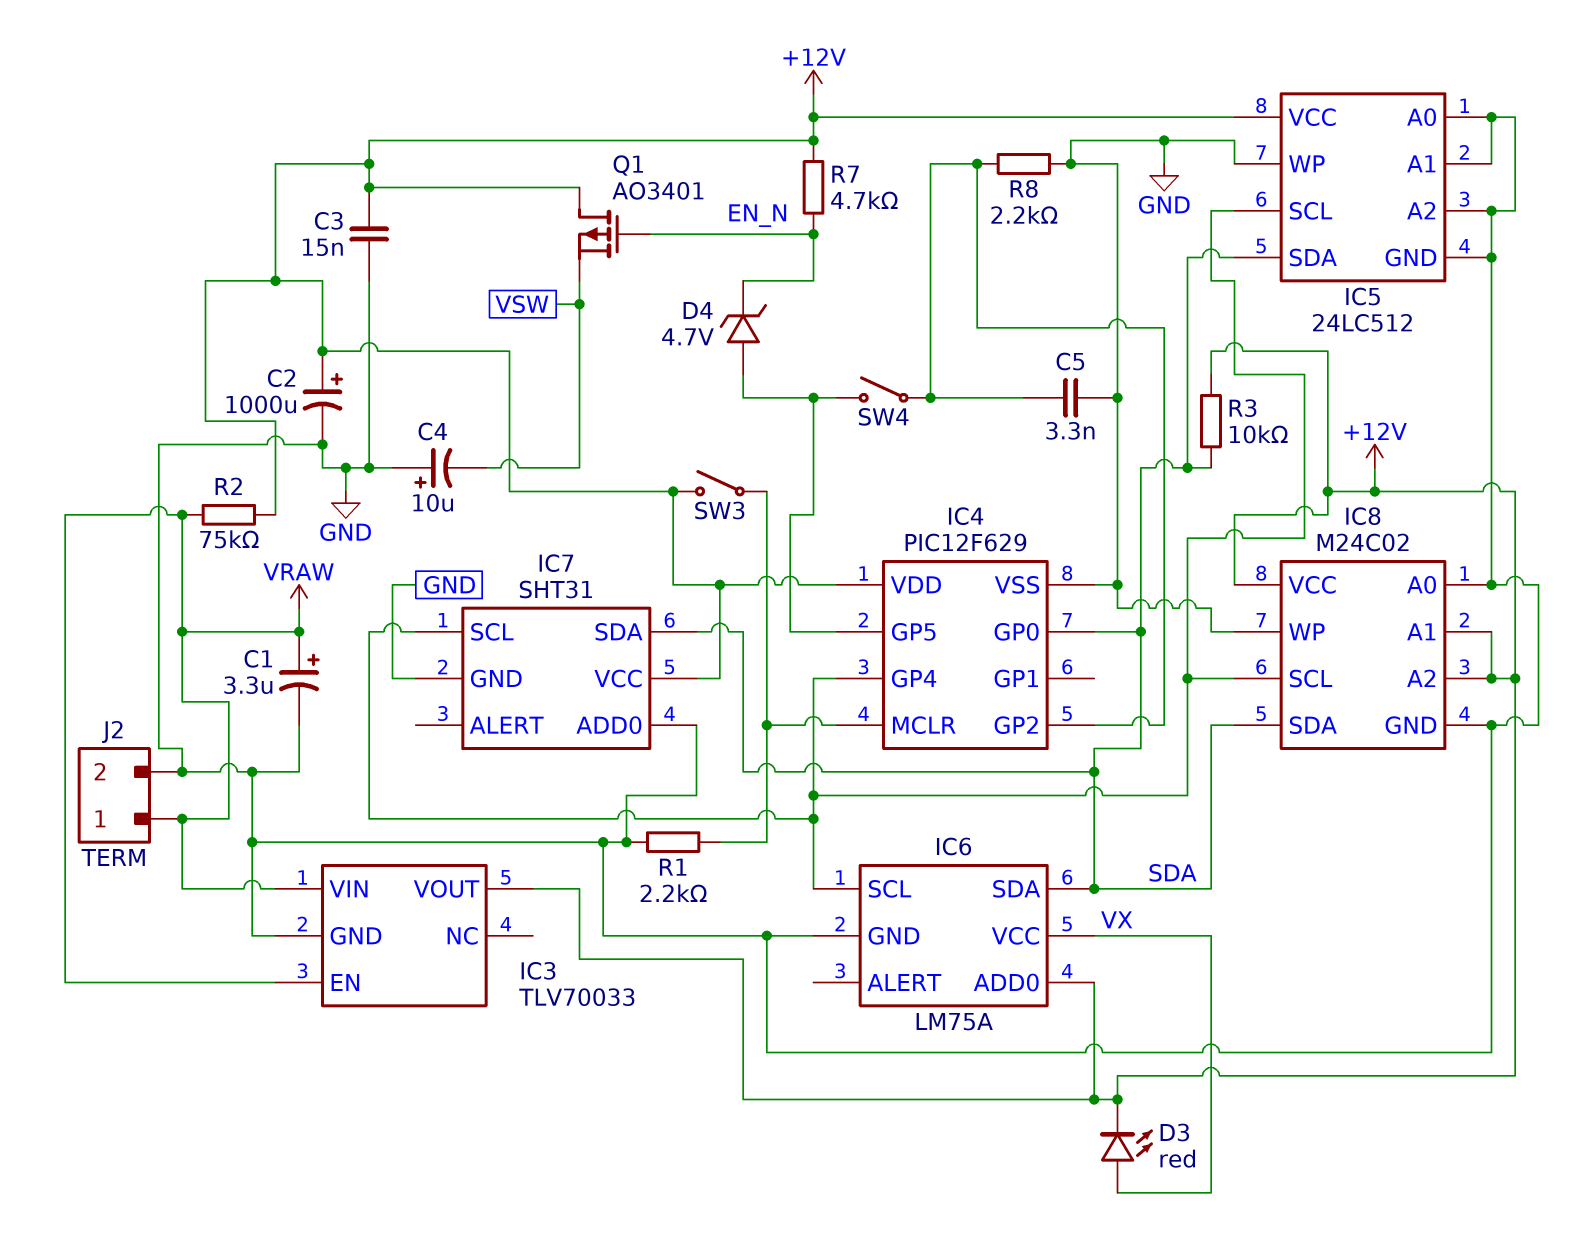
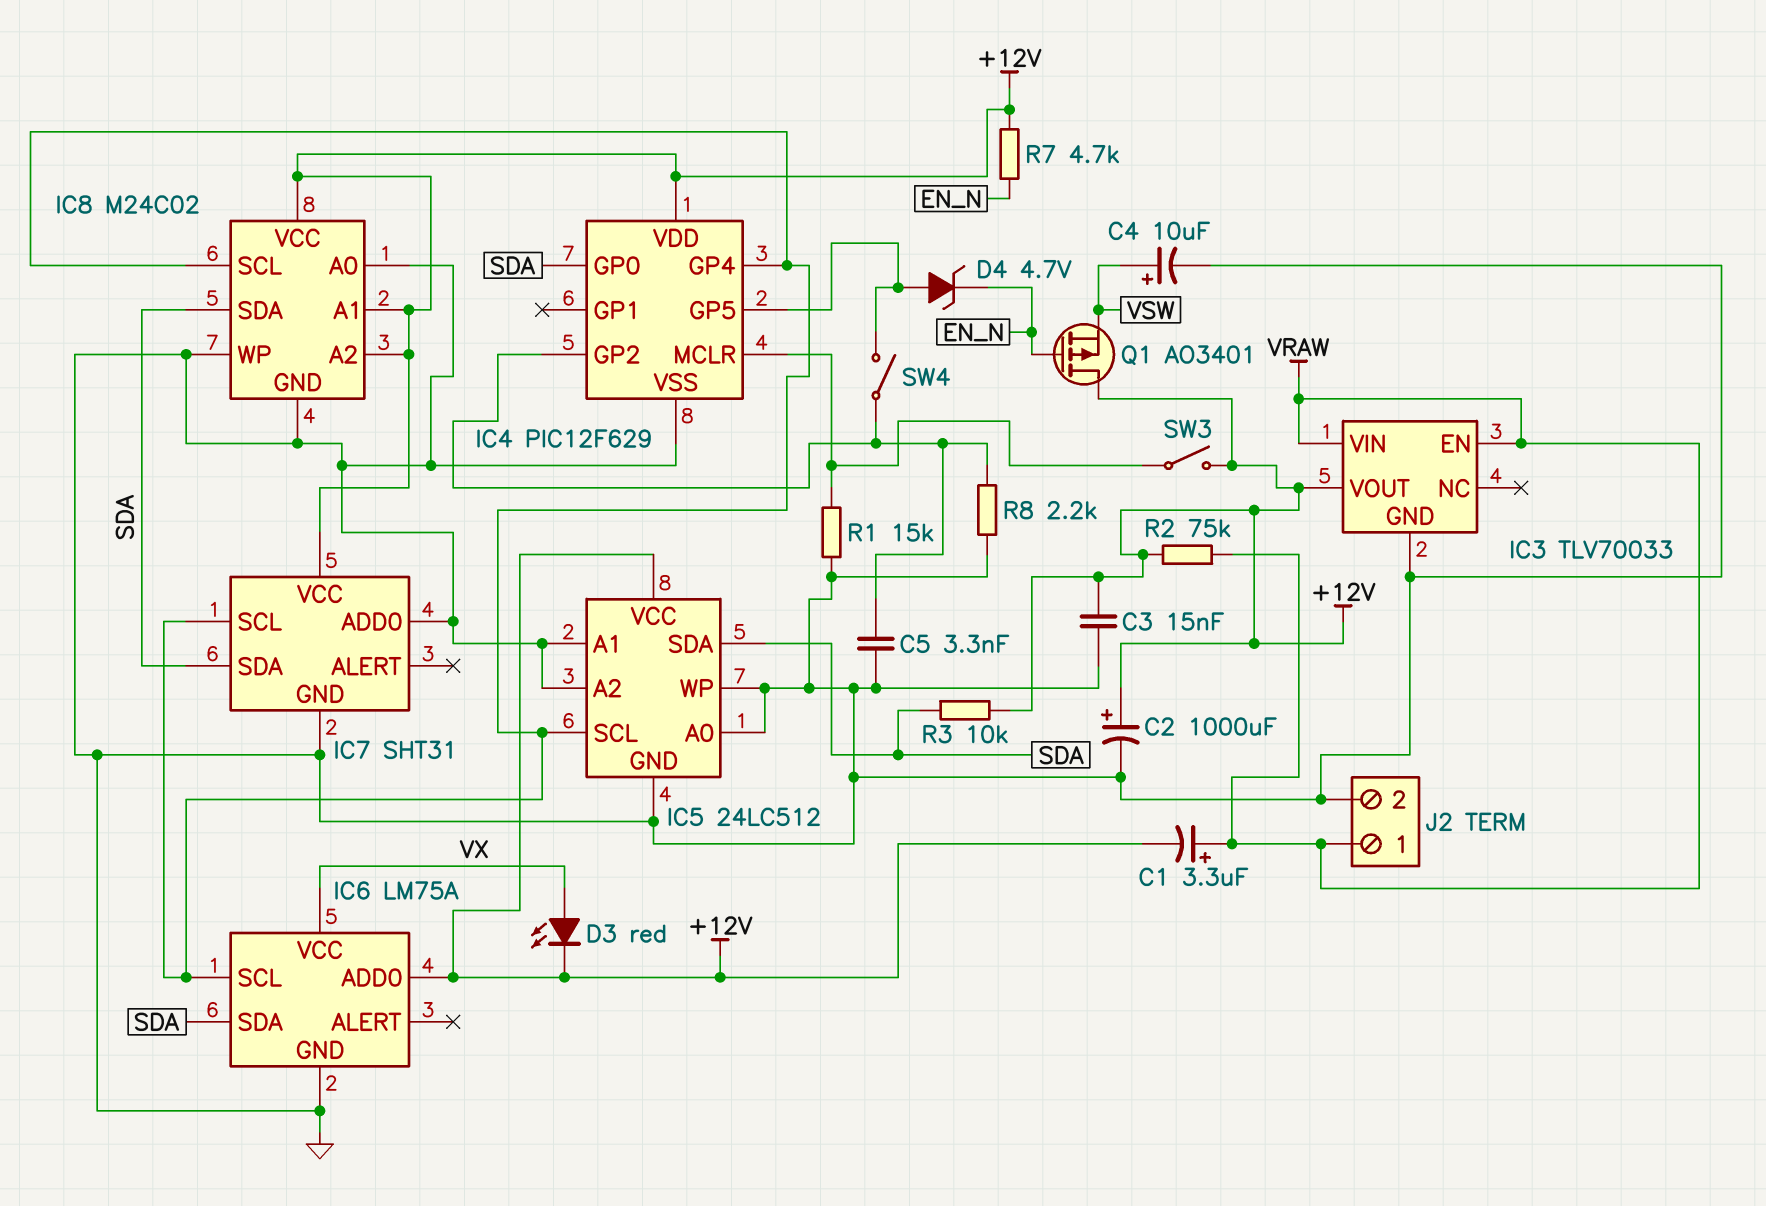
C1: 3.3uF (plus VRAW, minus GND) -> 3.3uF (plus VRAW, minus +12V)
C4: 10uF (plus GND, minus VSW) -> 10uF (plus VSW, minus GND)
R1: 2.2k (GND, IC4/MCLR) -> 15k (GND, IC4/MCLR)

